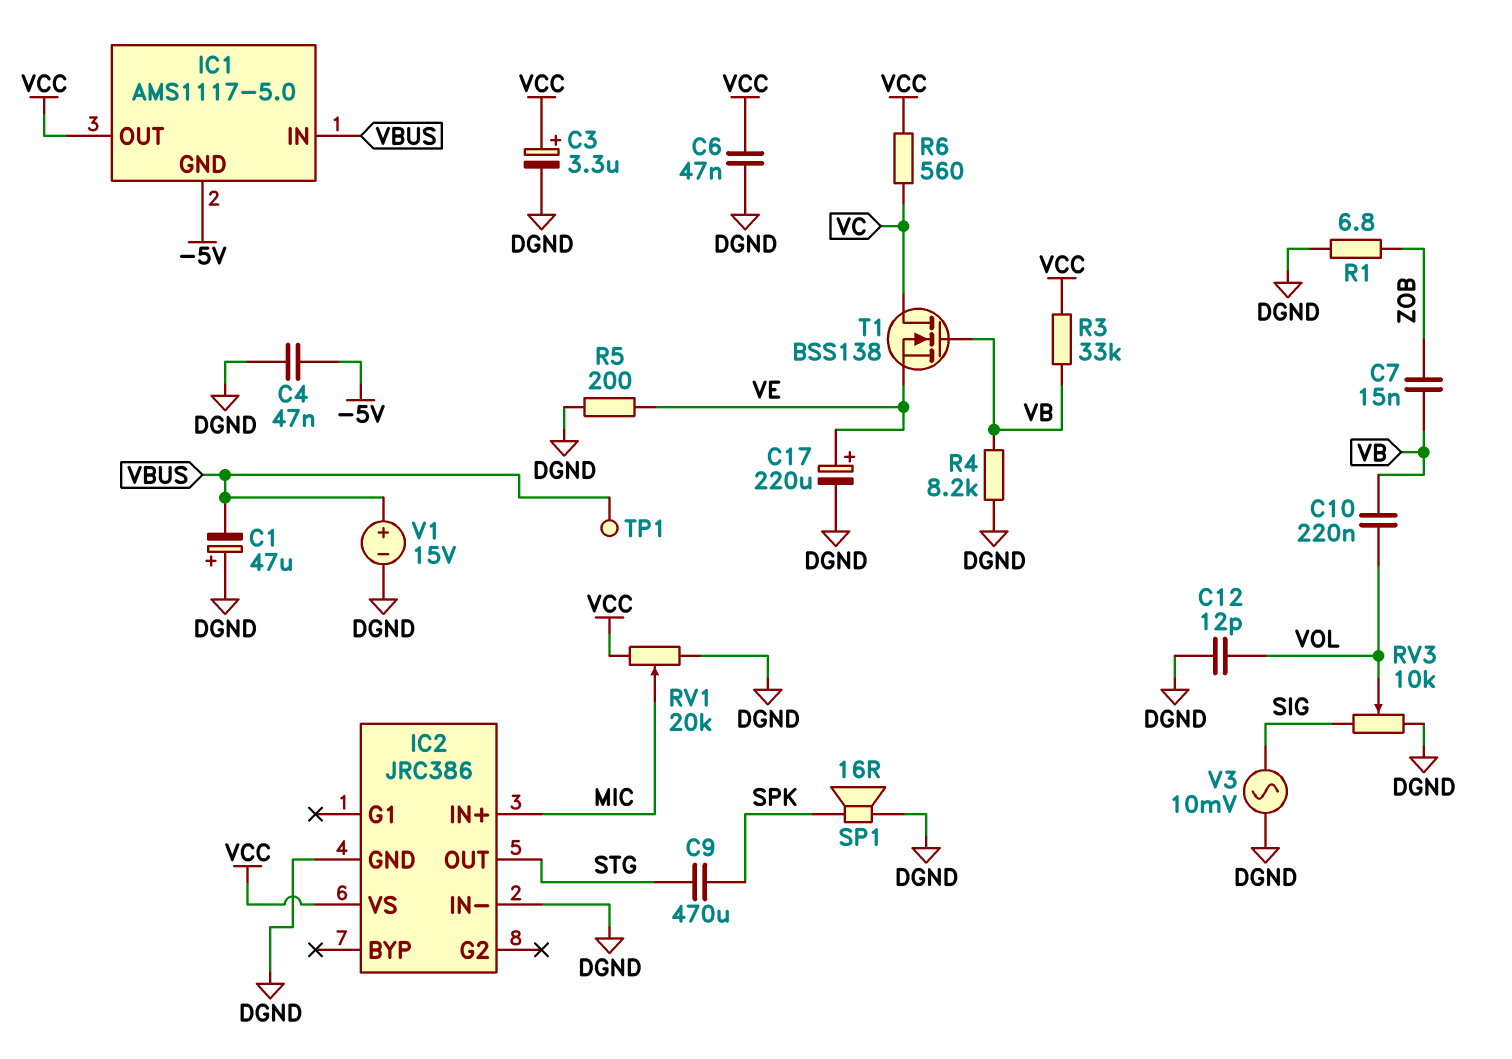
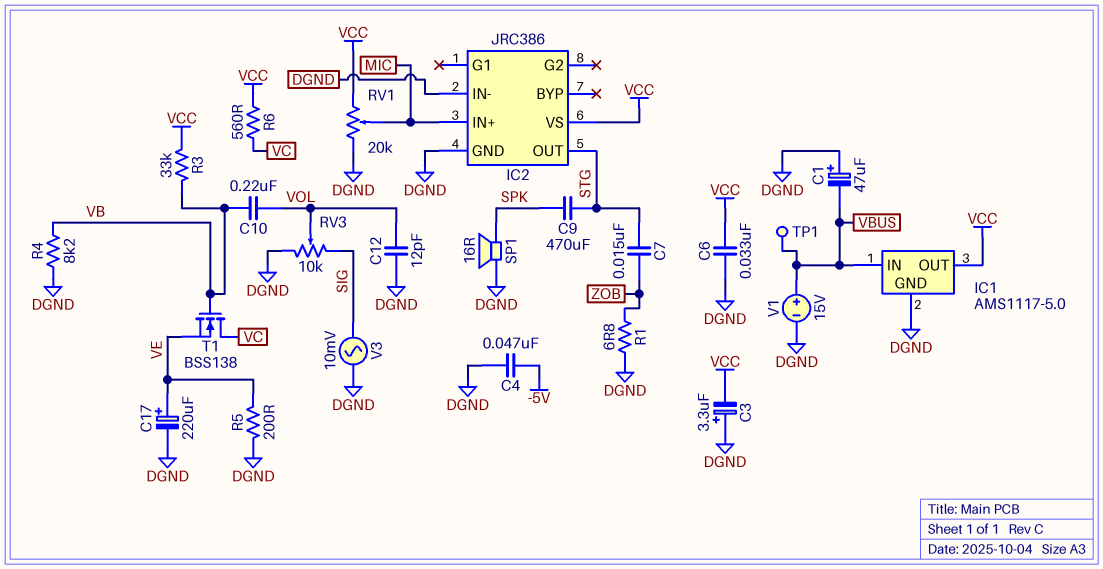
C3: 3.3uF (plus VCC, minus DGND) -> 3.3uF (plus DGND, minus VCC)
C6: 47nF (DGND, VCC) -> 33nF (DGND, VCC)
C7: 15nF (VB, ZOB) -> 15nF (STG, ZOB)
IC1 pin GND: -5V -> DGND

